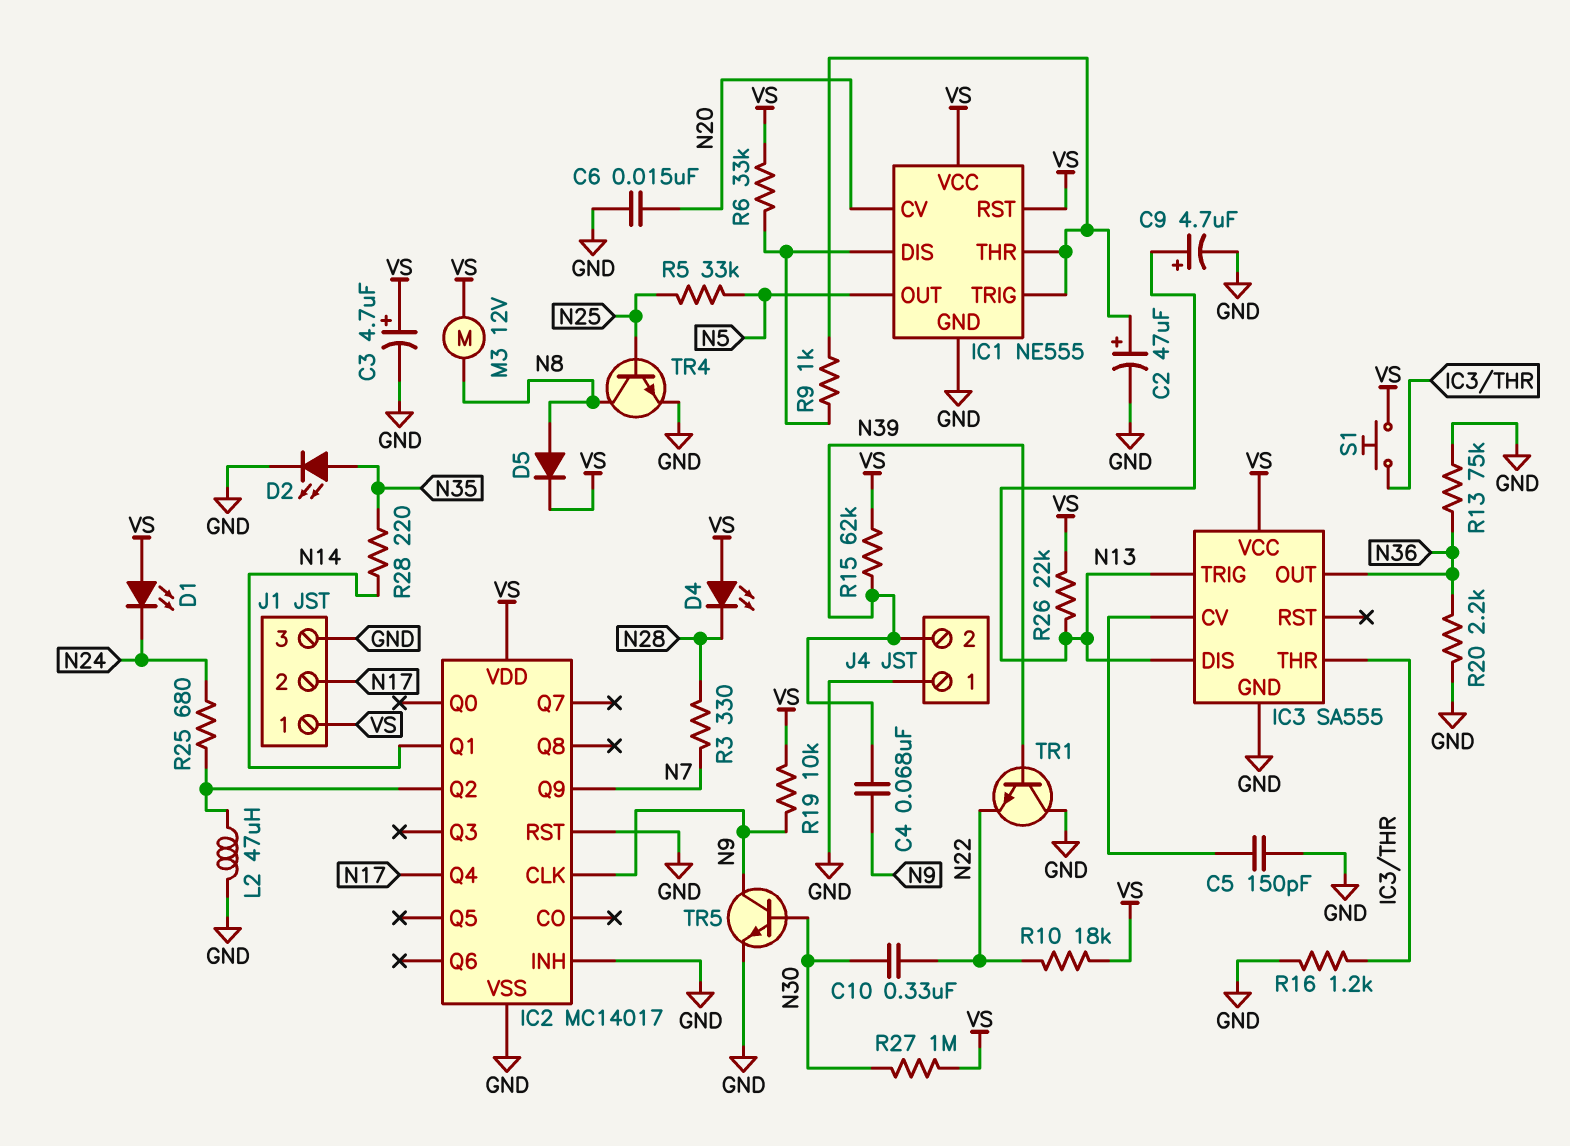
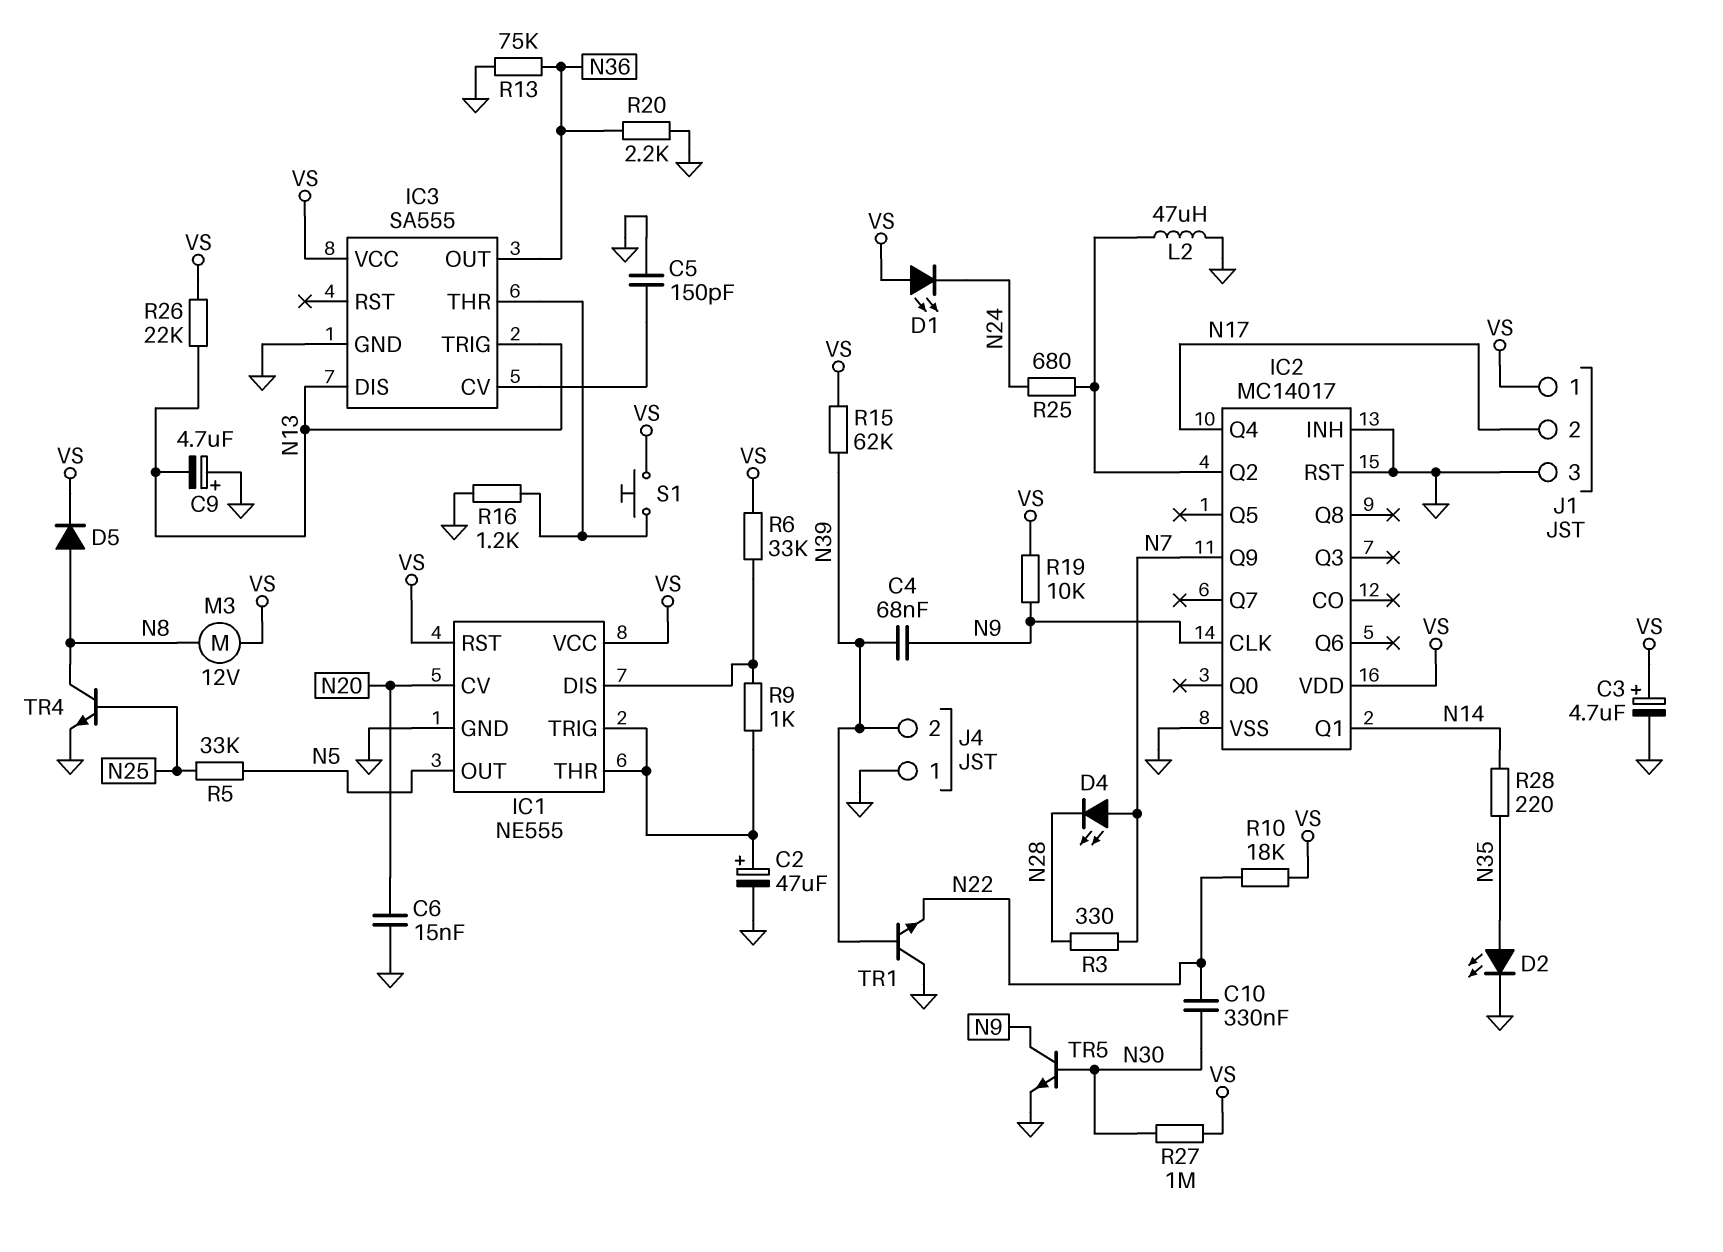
C9: 4.7uF (plus N13, minus GND) -> 4.7uF (plus GND, minus N13)
D4: LED (A VS, K N28) -> LED (A N7, K N28)

